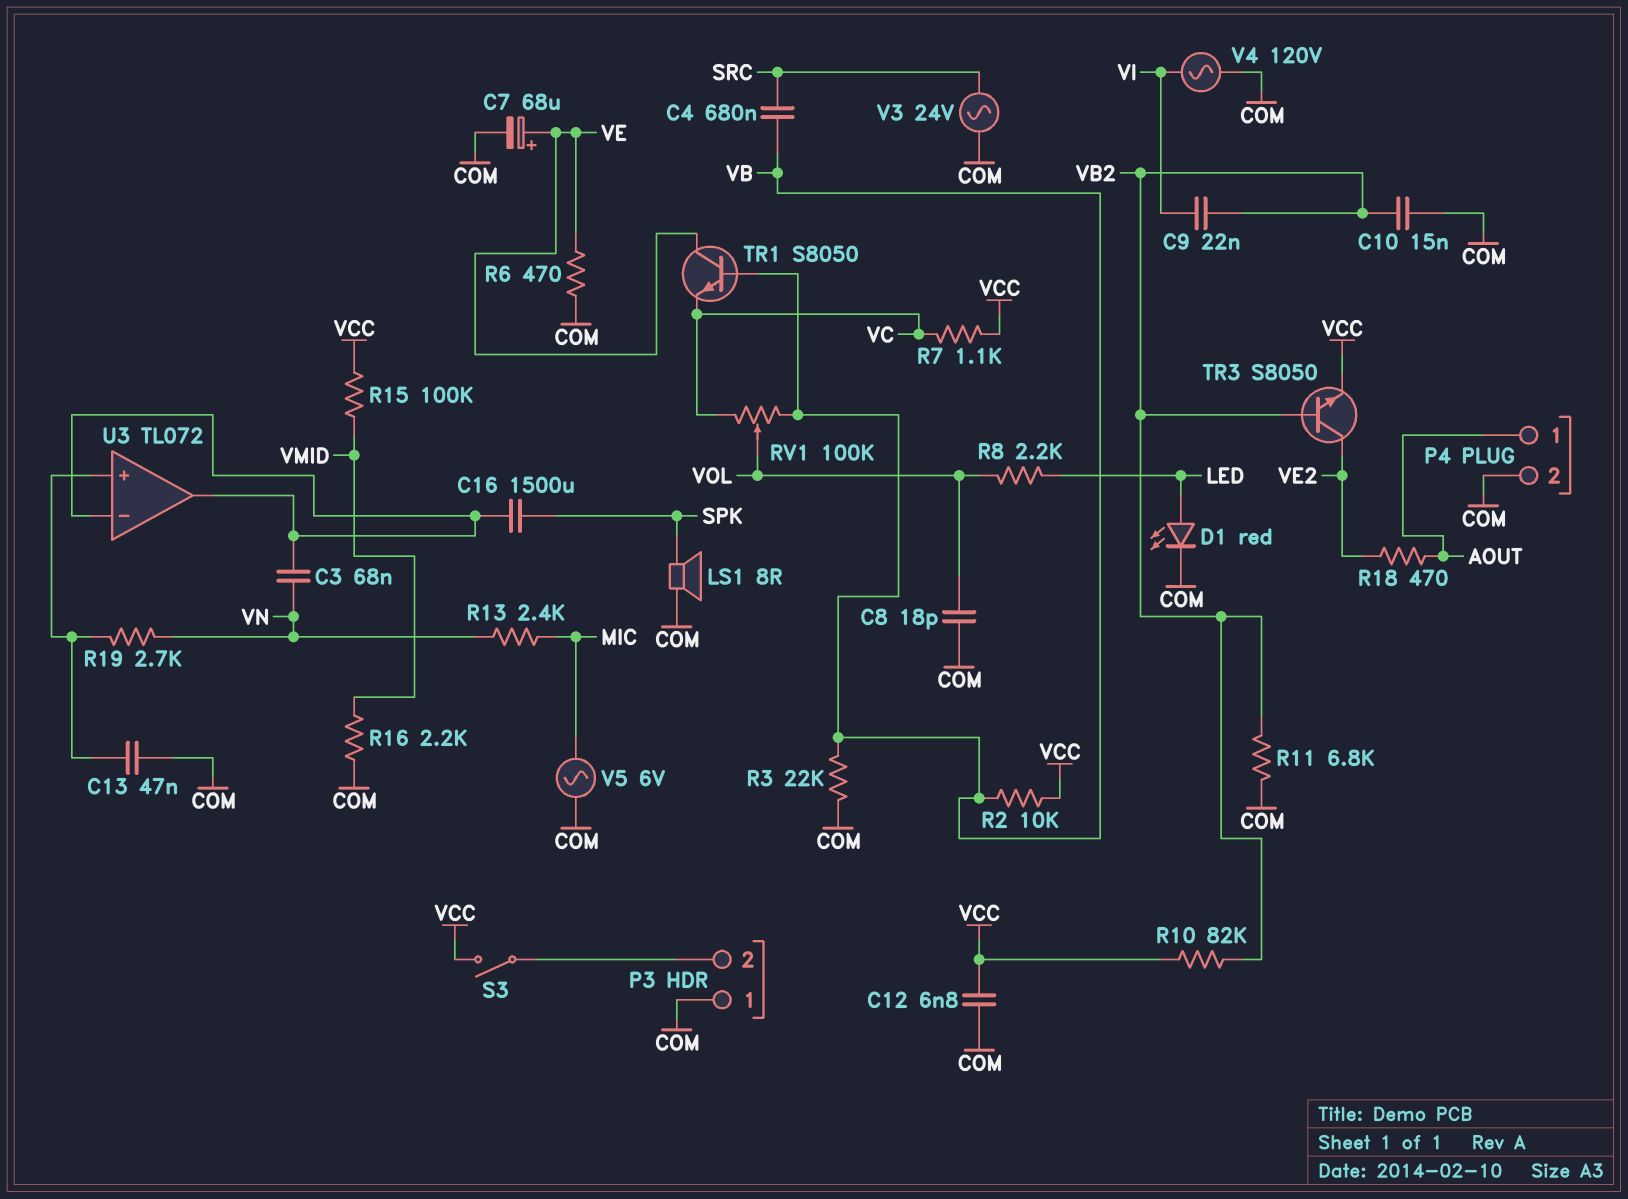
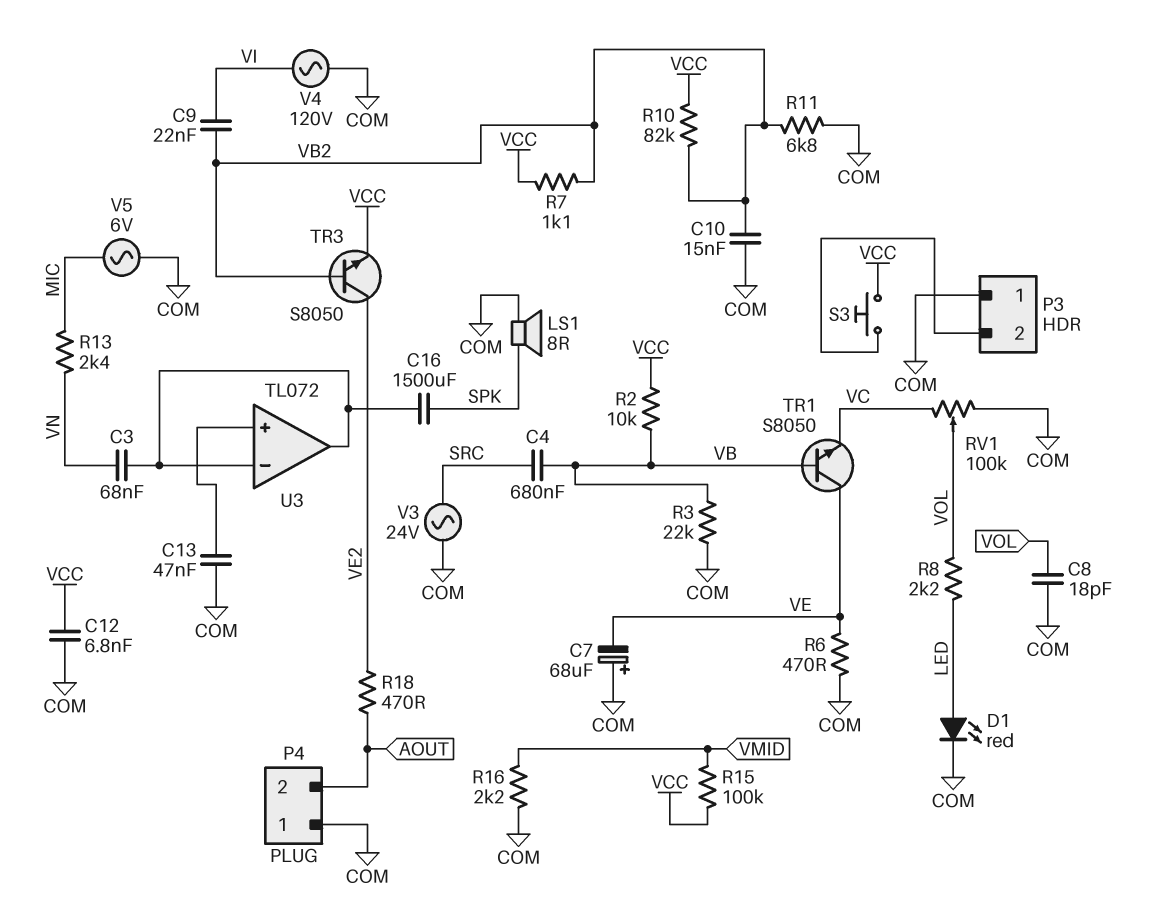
C7: 68uF (plus VE, minus COM) -> 68uF (plus COM, minus VE)
P4 pin 1: AOUT -> COM
P4 pin 2: COM -> AOUT
R7: 1.1k (VC, VCC) -> 1.1k (VB2, VCC)
R19: 2.7k (U3/in+, VN) -> none
RV1: 100k (VB, VC, wiper VOL) -> 100k (COM, VC, wiper VOL)
S3: switch (P3/2, VCC) -> button (P3/2, VCC)

